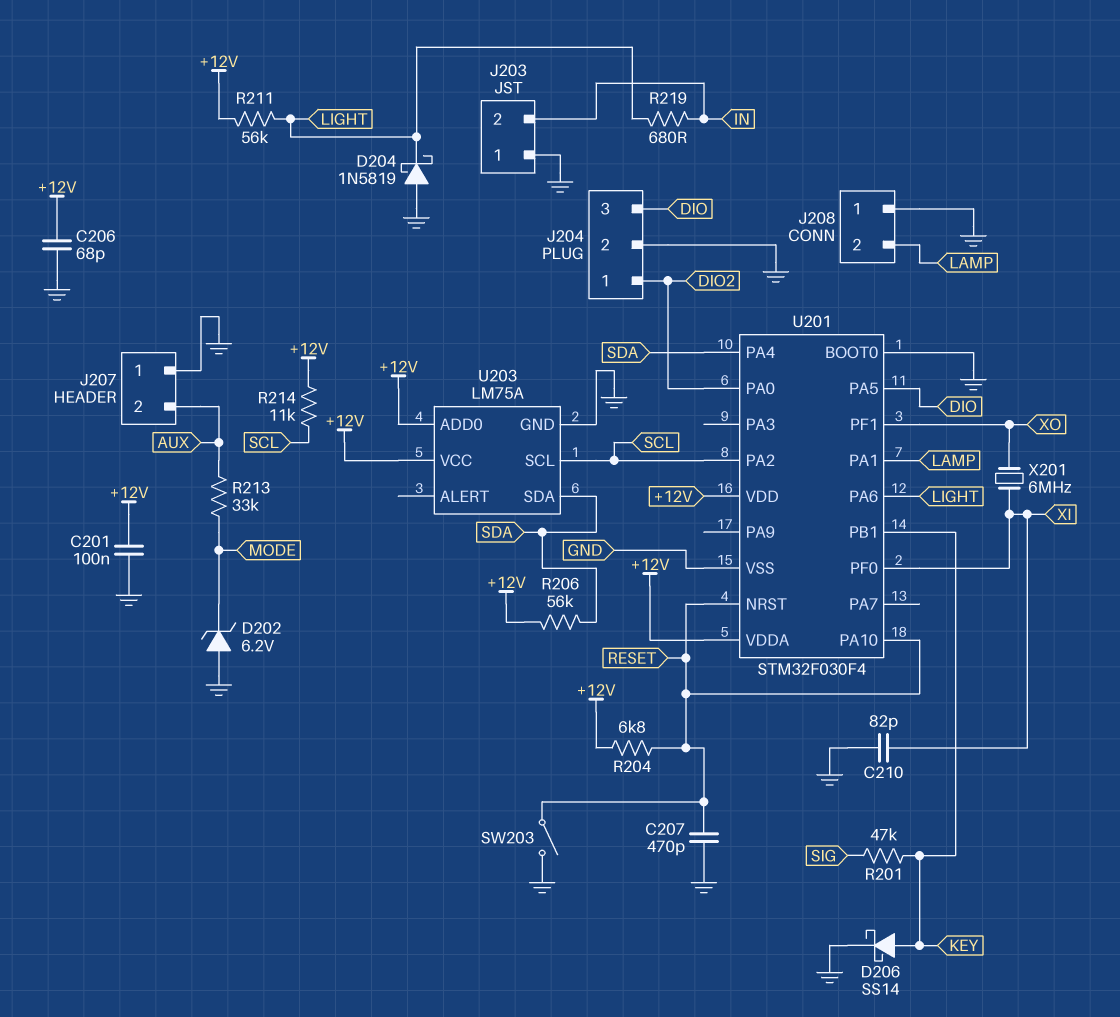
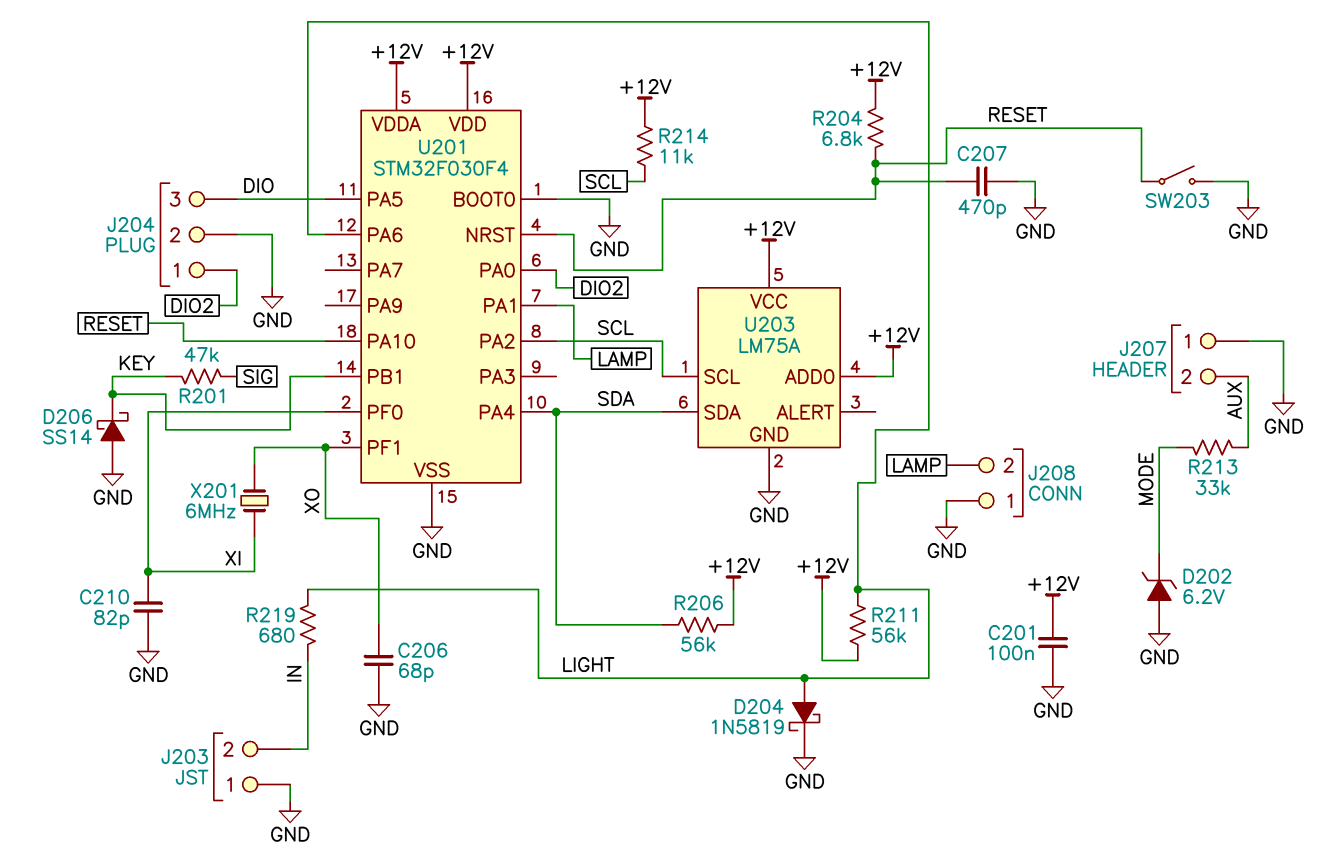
C206: 68pF (+12V, GND) -> 68pF (GND, XO)
D204: schottky 1N5819 (A GND, K LIGHT) -> schottky 1N5819 (A LIGHT, K GND)
D206: schottky SS14 (A KEY, K GND) -> schottky SS14 (A GND, K KEY)

